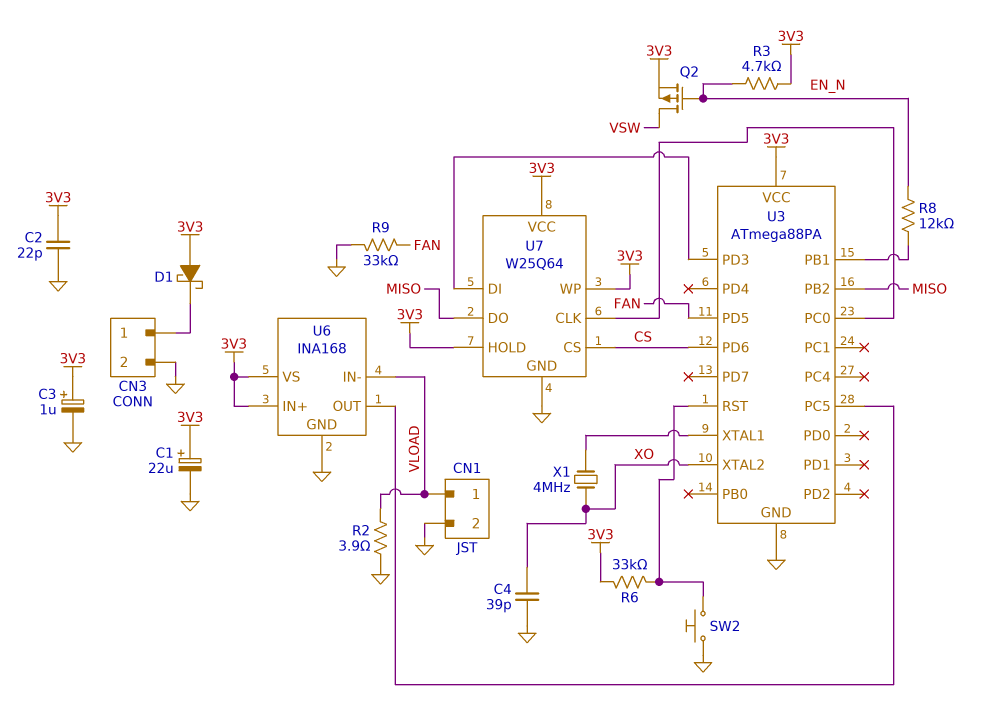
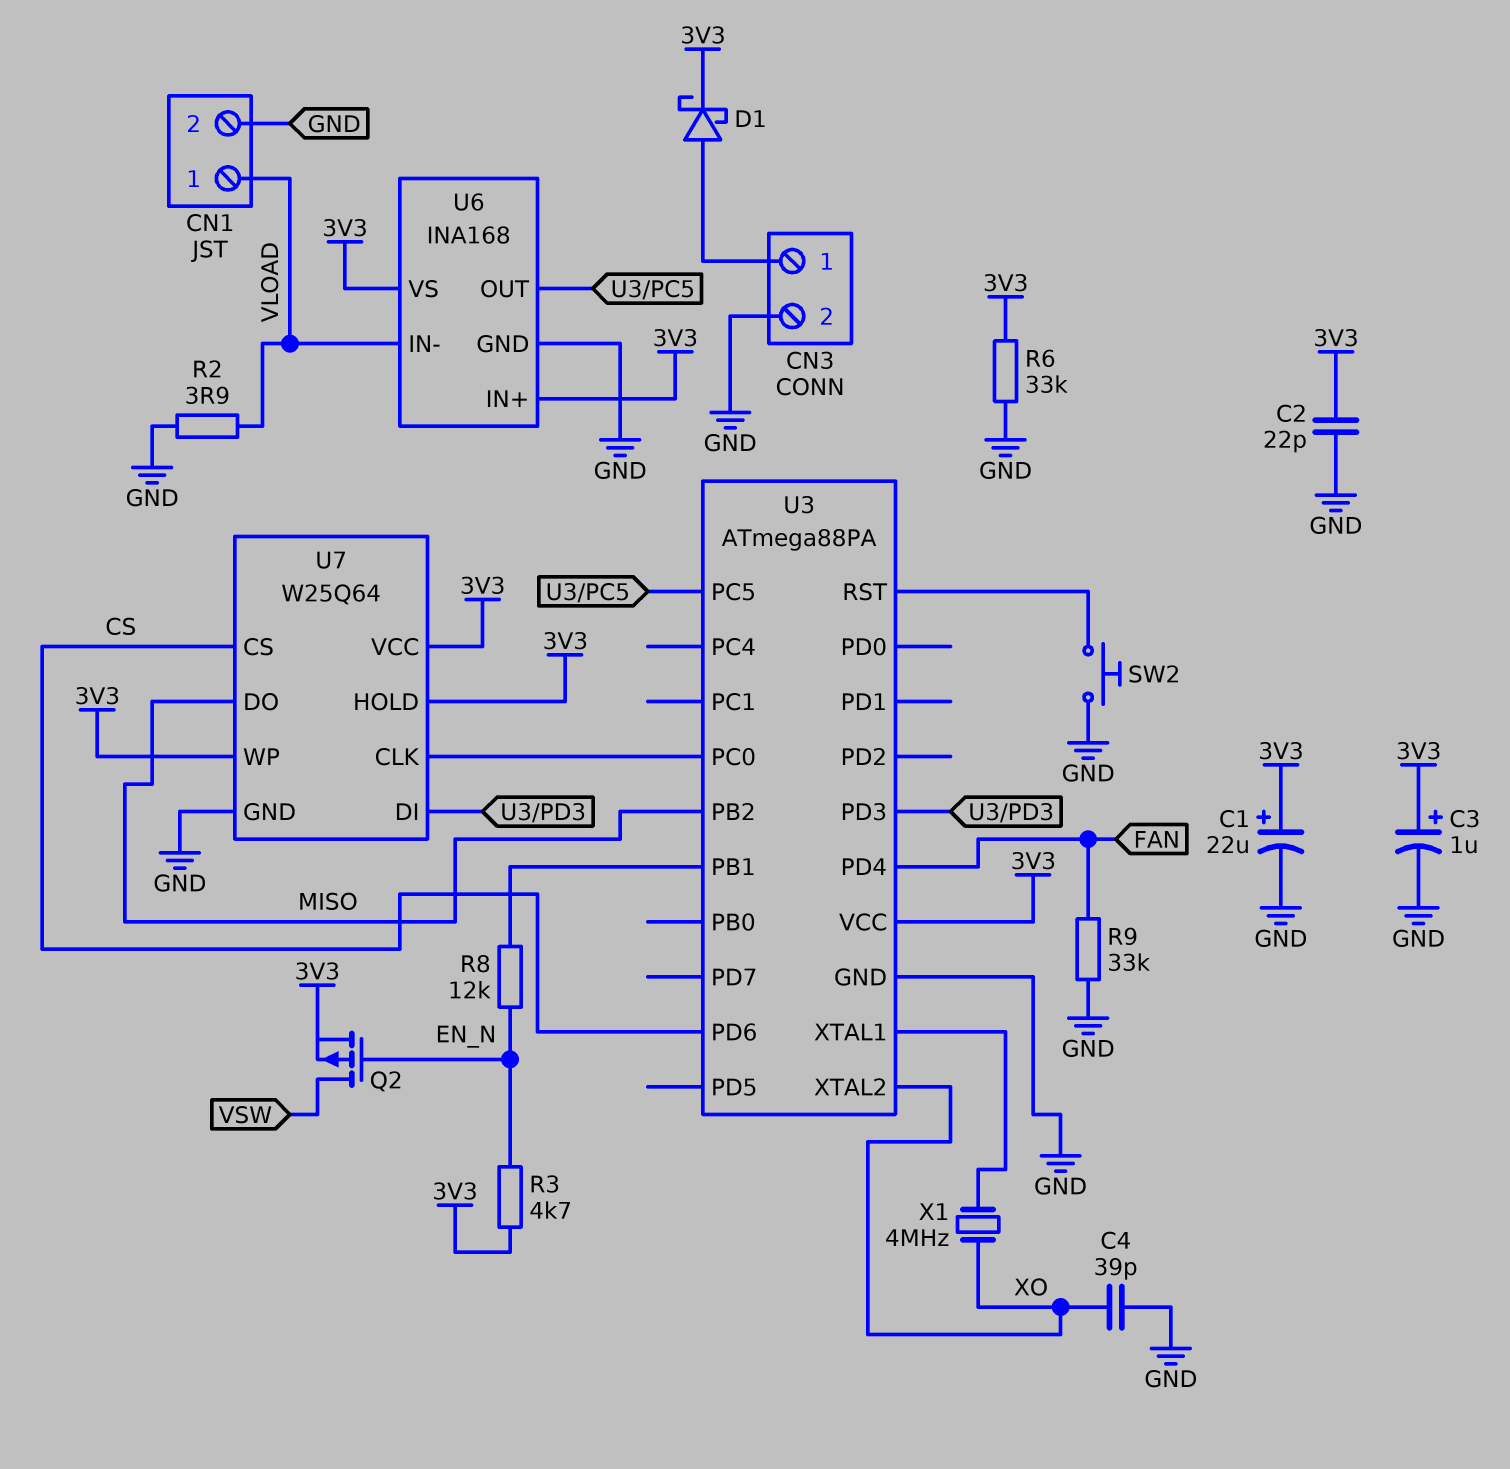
D1: schottky (A 3V3, K CN3/1) -> schottky (A CN3/1, K 3V3)
R6: 33k (3V3, U3/RST) -> 33k (3V3, GND)
U3 pin PD4: none -> FAN
U3 pin PD5: FAN -> none

